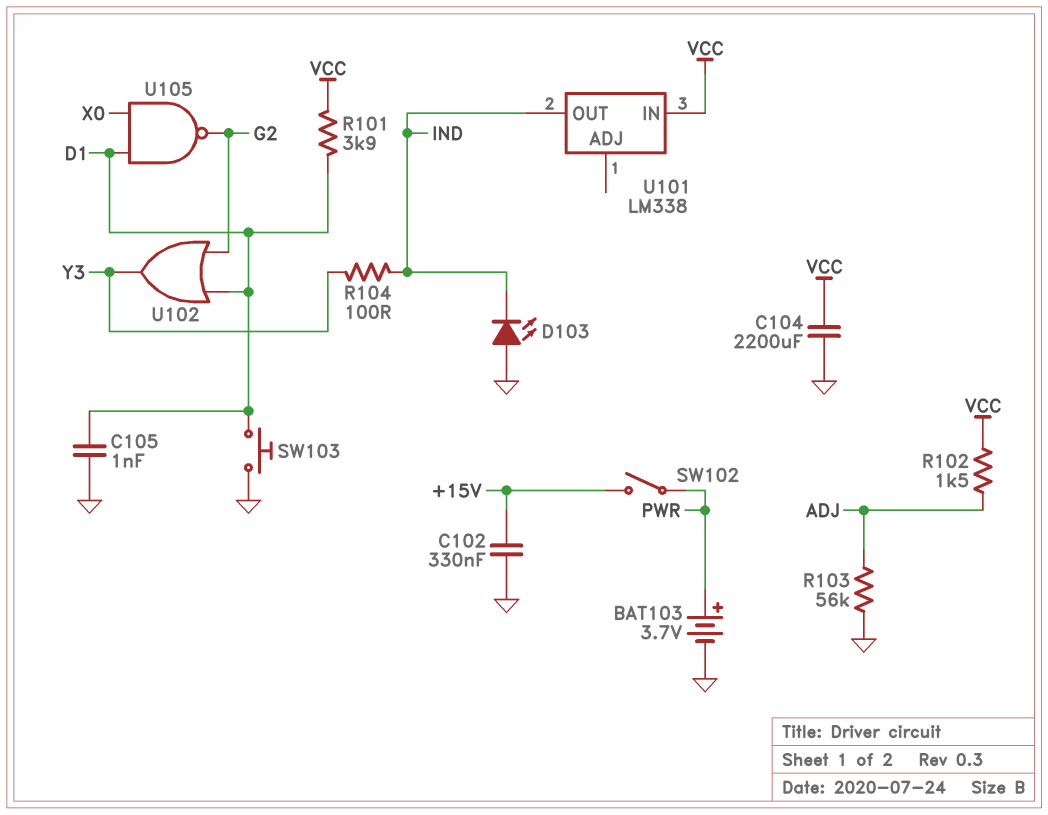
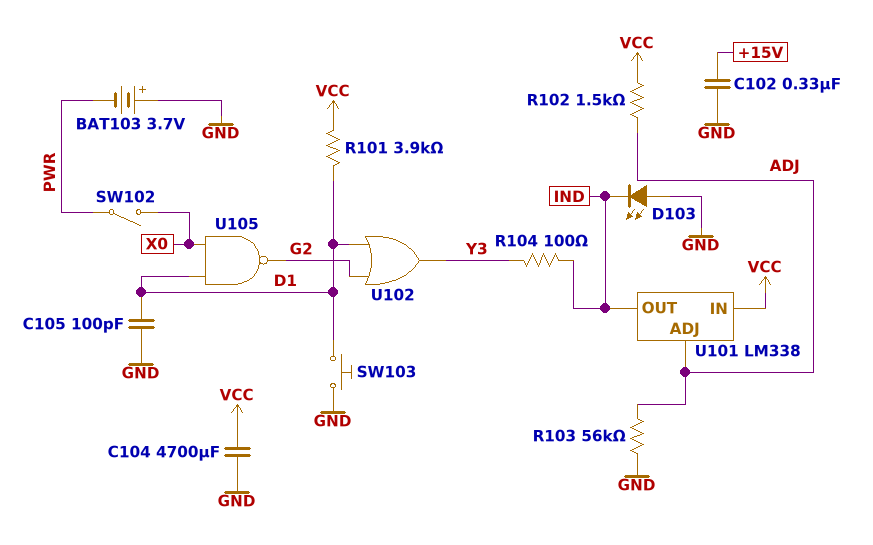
BAT103: 3.7V (plus PWR, minus GND) -> 3.7V (plus GND, minus PWR)
C104: 2200uF (GND, VCC) -> 4700uF (GND, VCC)
C105: 1nF (D1, GND) -> 100pF (D1, GND)
SW102: switch (+15V, PWR) -> switch (PWR, X0)
U101 pin ADJ: none -> ADJ

